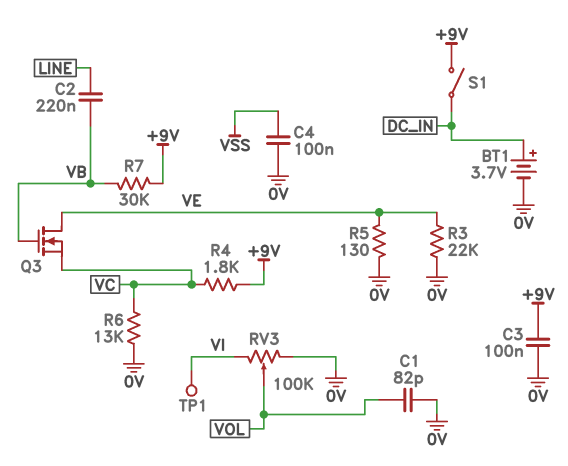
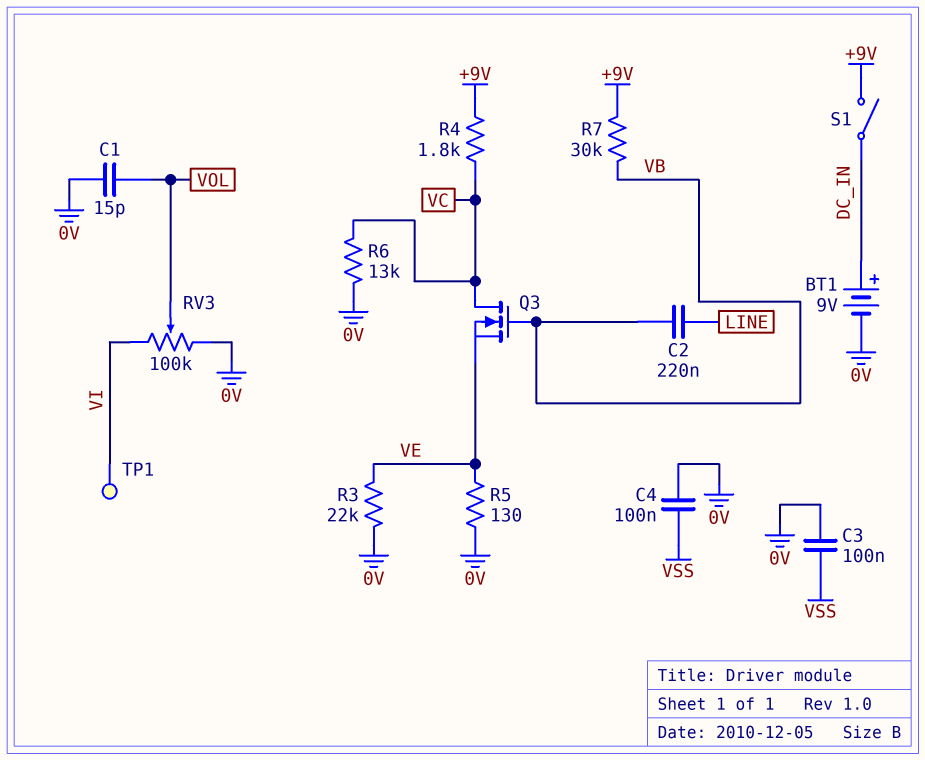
BT1: 3.7V (plus DC_IN, minus 0V) -> 9V (plus DC_IN, minus 0V)
C1: 82pF (0V, VOL) -> 15pF (0V, VOL)
C3: 100nF (+9V, 0V) -> 100nF (0V, VSS)
Q3: NMOS (G VB, D VE, S VC) -> NMOS (G VB, D VC, S VE)

